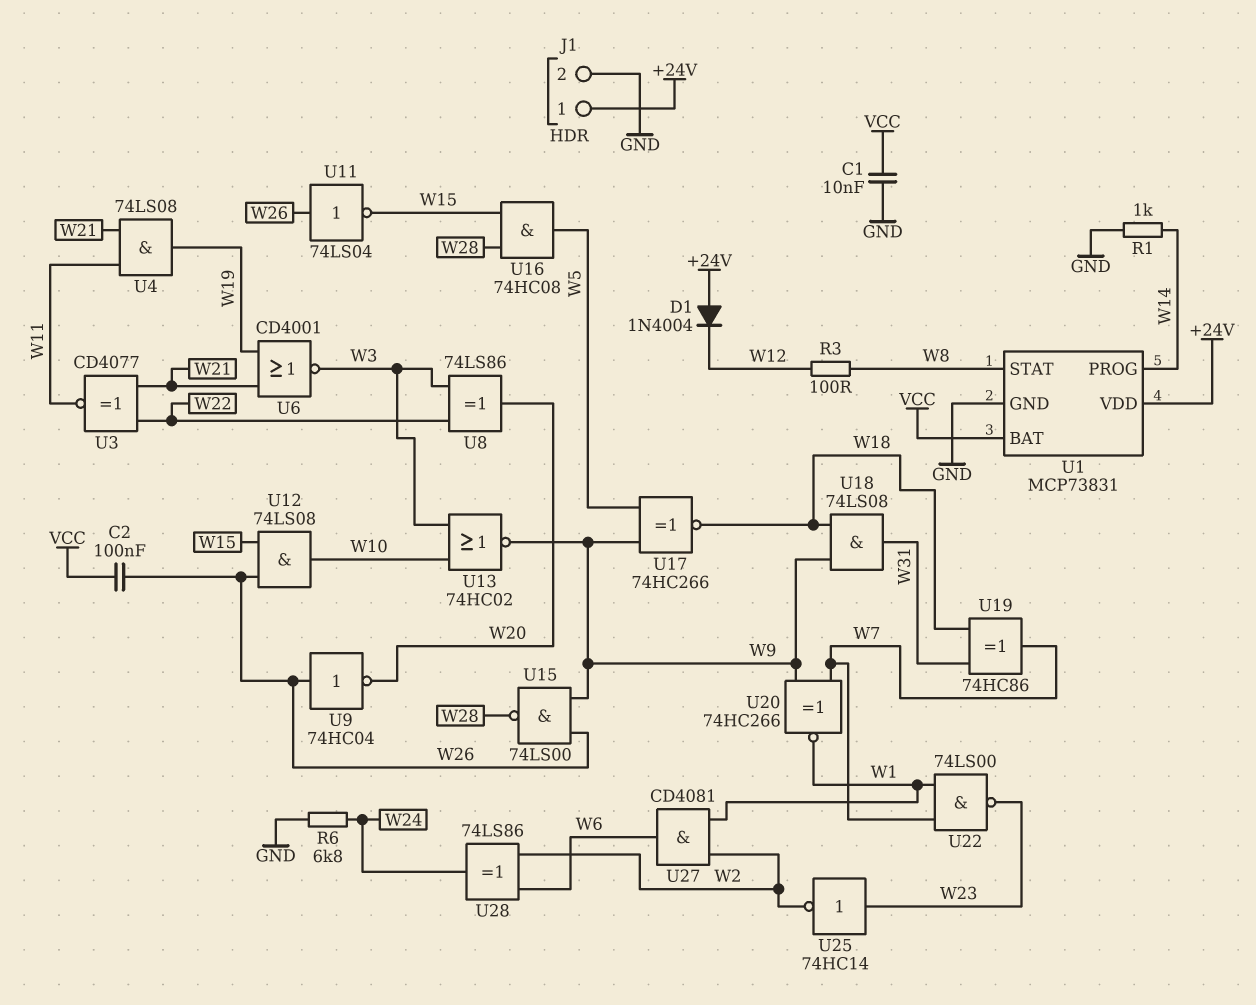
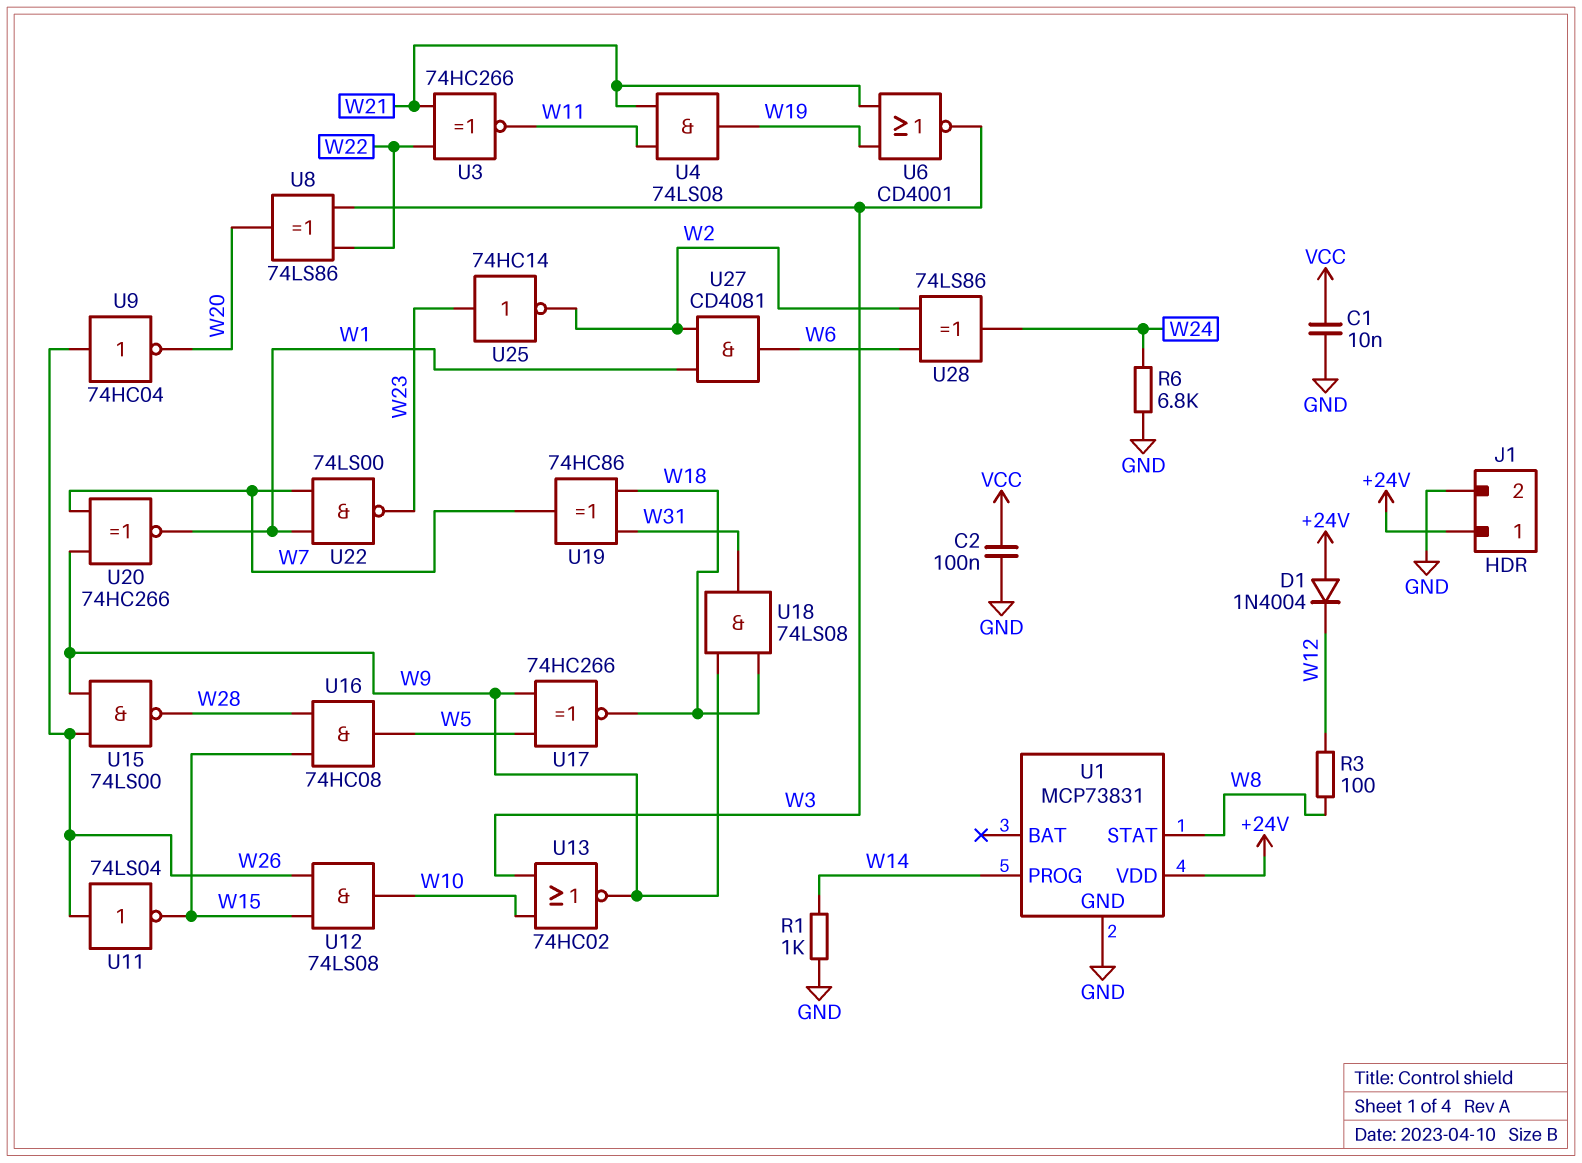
C2: 100nF (VCC, W26) -> 100nF (GND, VCC)
U1 pin BAT: VCC -> none
U3: XNOR CD4077 (in W21, in W22, out W11) -> XNOR 74HC266 (in W21, in W22, out W11)

